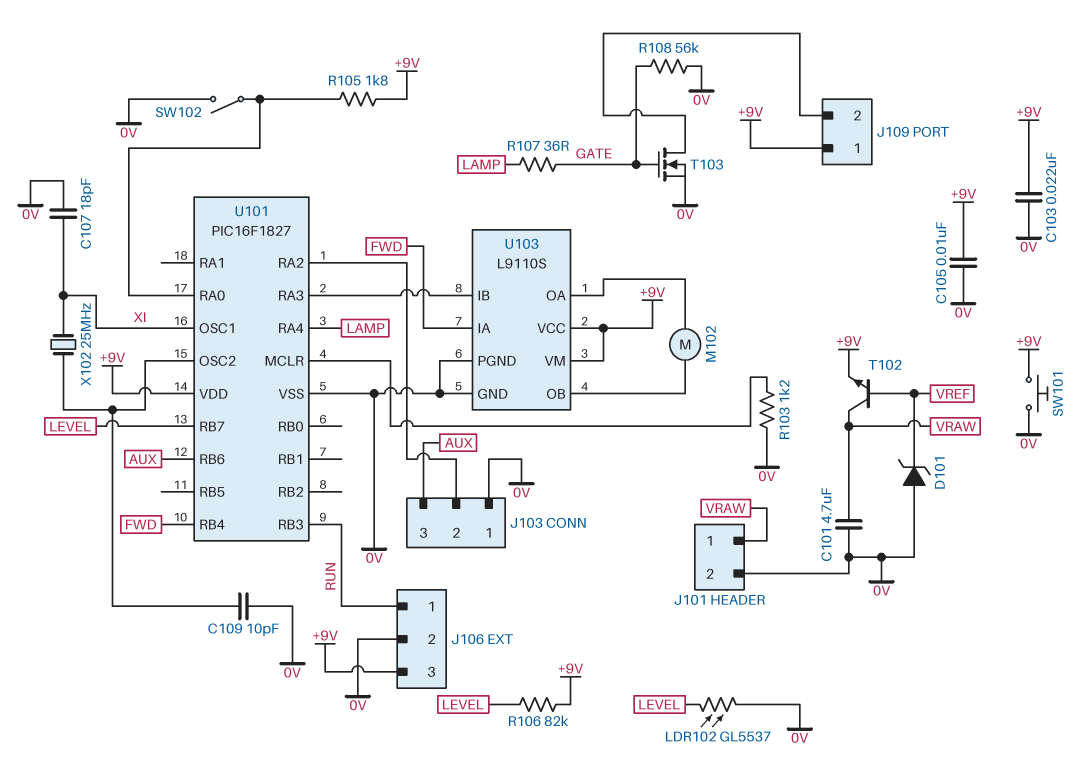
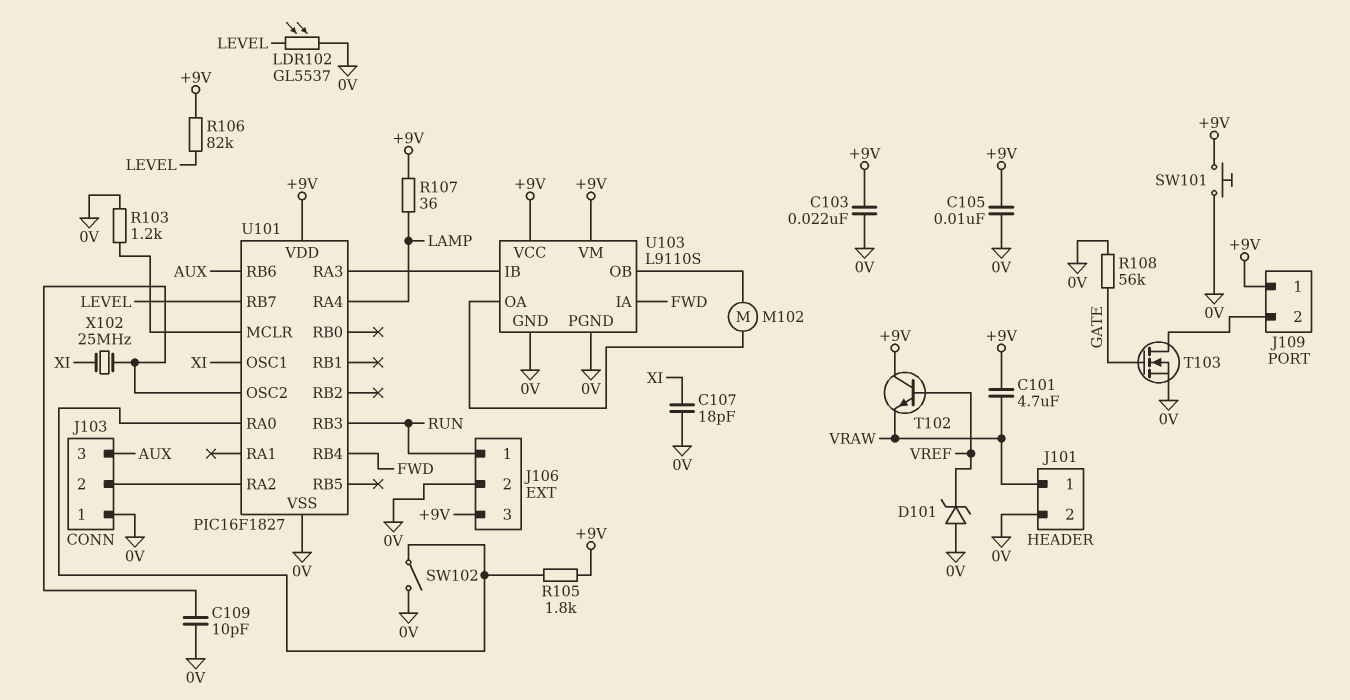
C101: 4.7uF (0V, VRAW) -> 4.7uF (+9V, VRAW)
R107: 36 (GATE, LAMP) -> 36 (+9V, LAMP)
T102: NPN (B VREF, C VRAW, E +9V) -> NPN (B VREF, C +9V, E VRAW)

